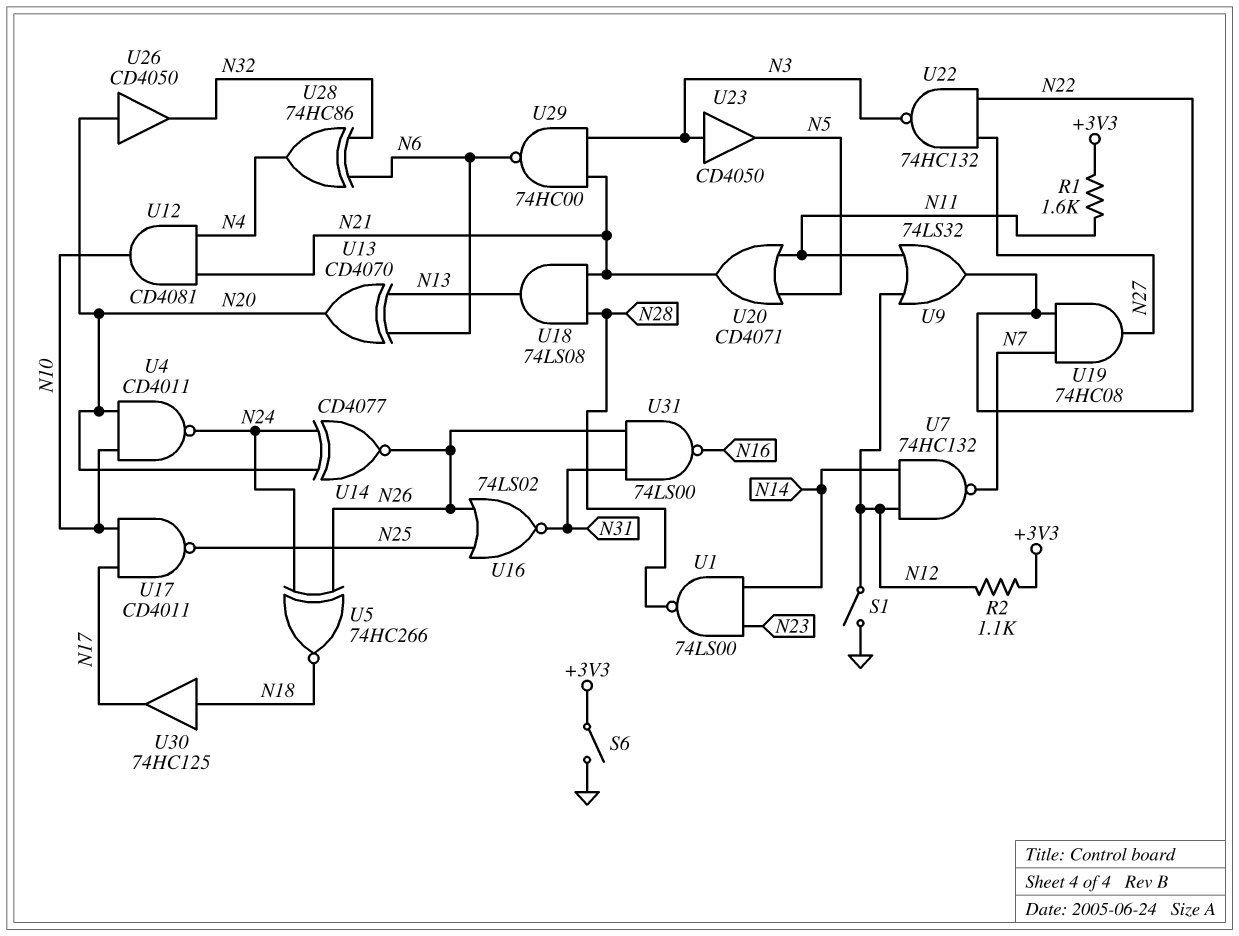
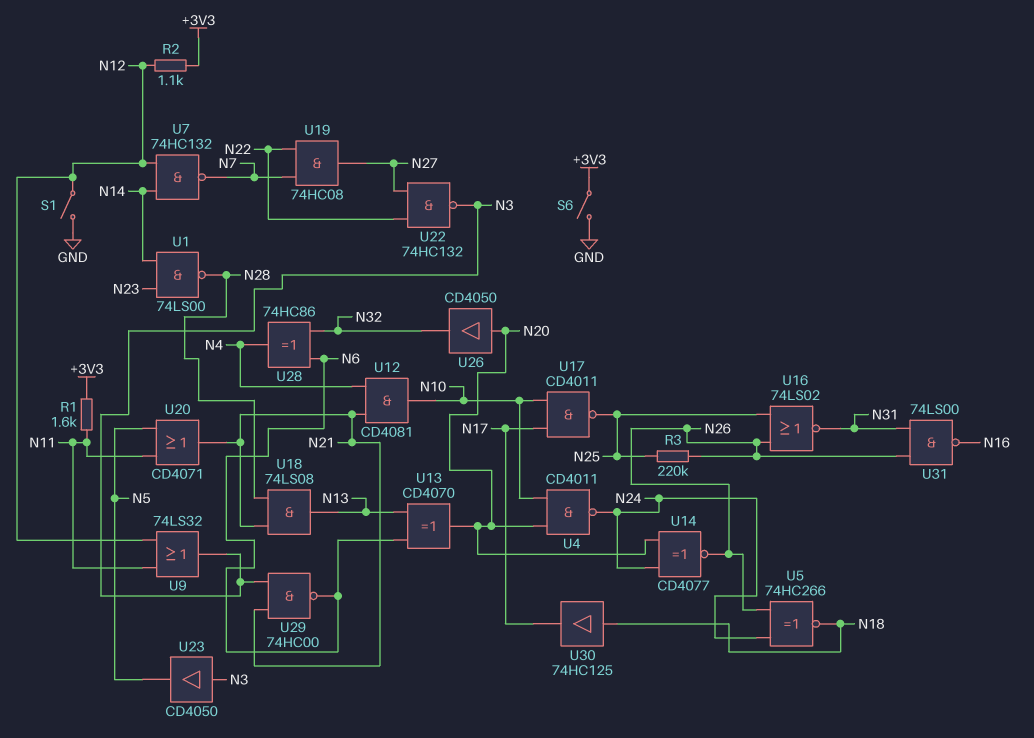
R3: none -> 220k (N25, N26)
U9: OR 74LS32 (in N11, in N12, out N22) -> OR 74LS32 (in N11, in N12, out N3)

